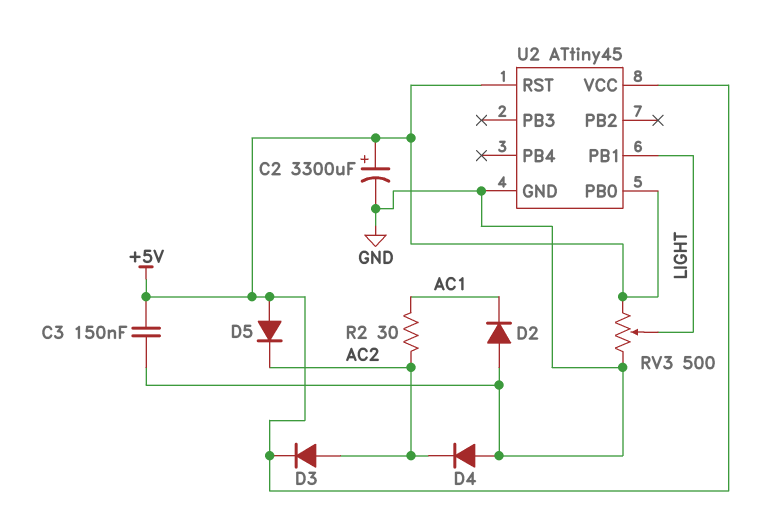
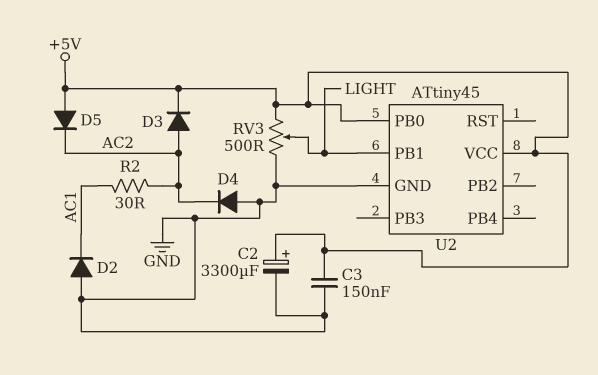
U2 pin RST: +5V -> none

